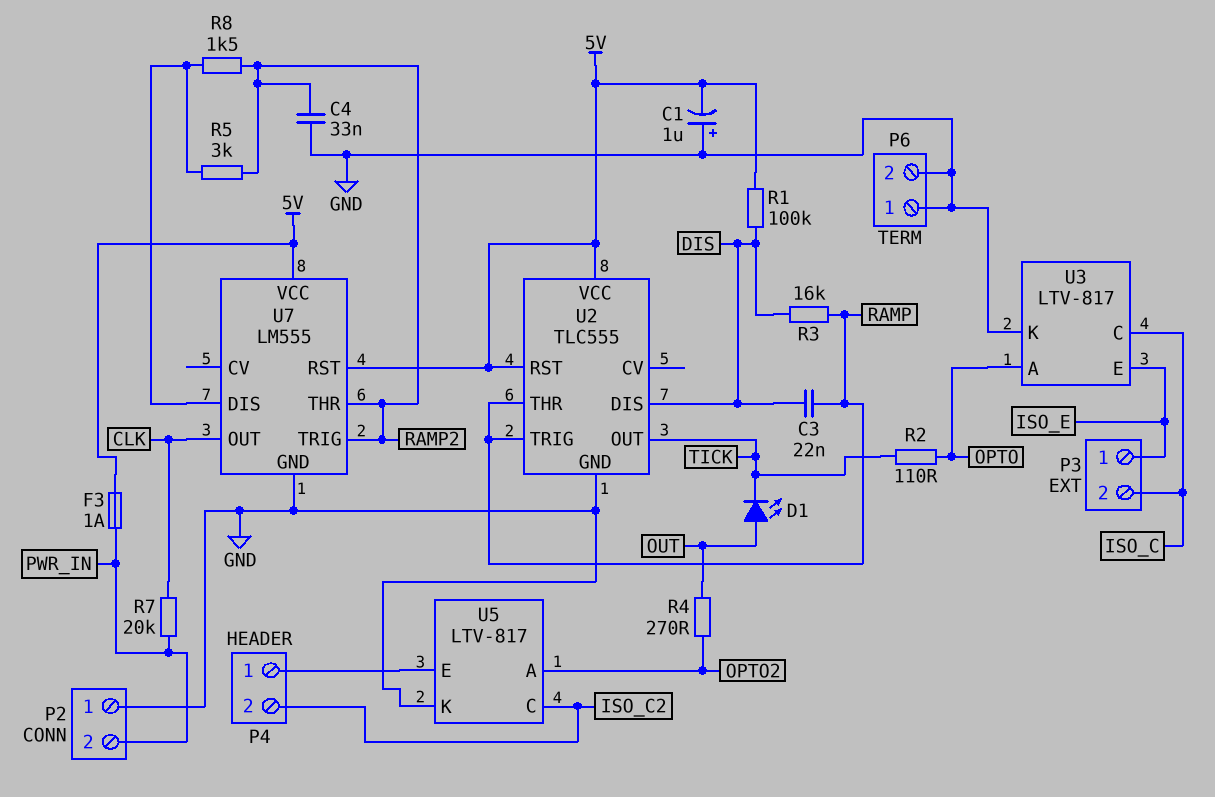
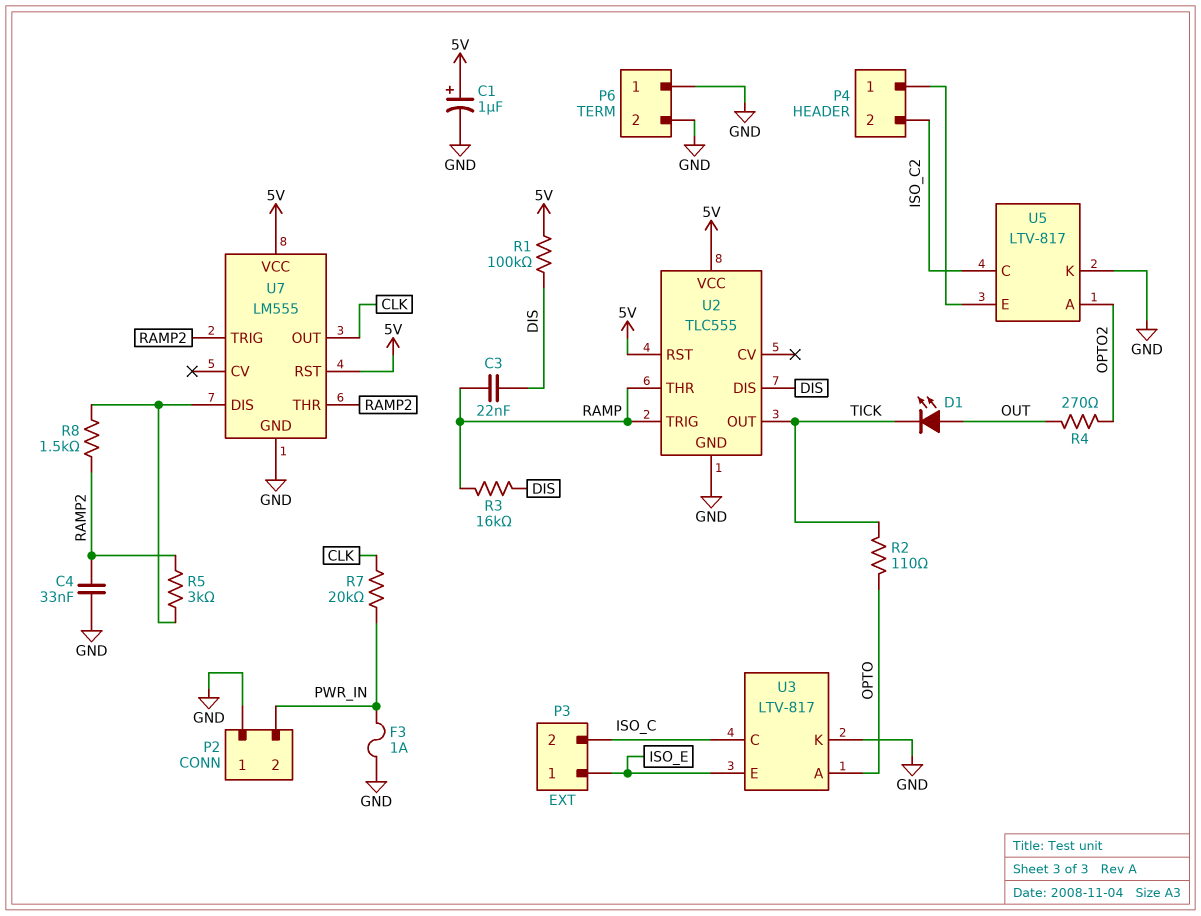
C1: 1uF (plus GND, minus 5V) -> 1uF (plus 5V, minus GND)
F3: 1A (5V, PWR_IN) -> 1A (GND, PWR_IN)

